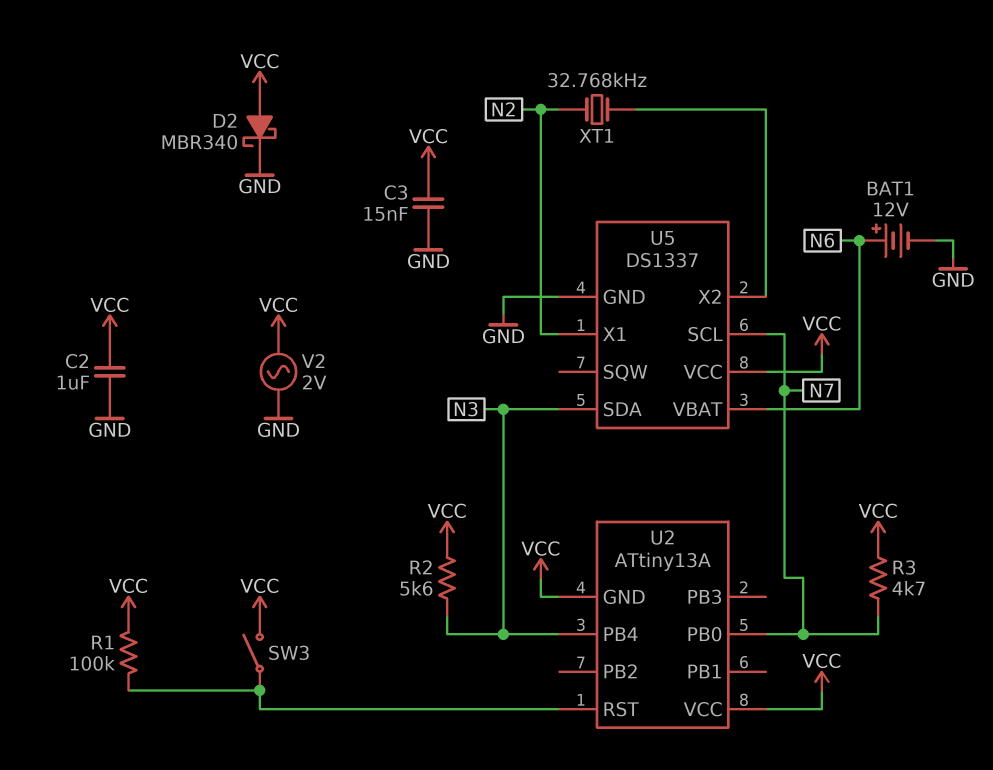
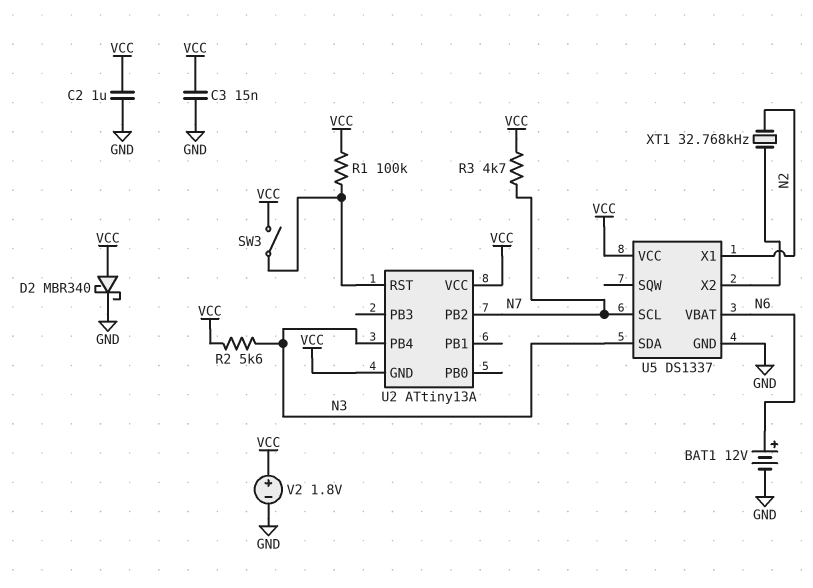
U2 pin PB0: N7 -> none
U2 pin PB2: none -> N7
V2: AC 2V (GND, VCC) -> 1.8V (plus VCC, minus GND)

